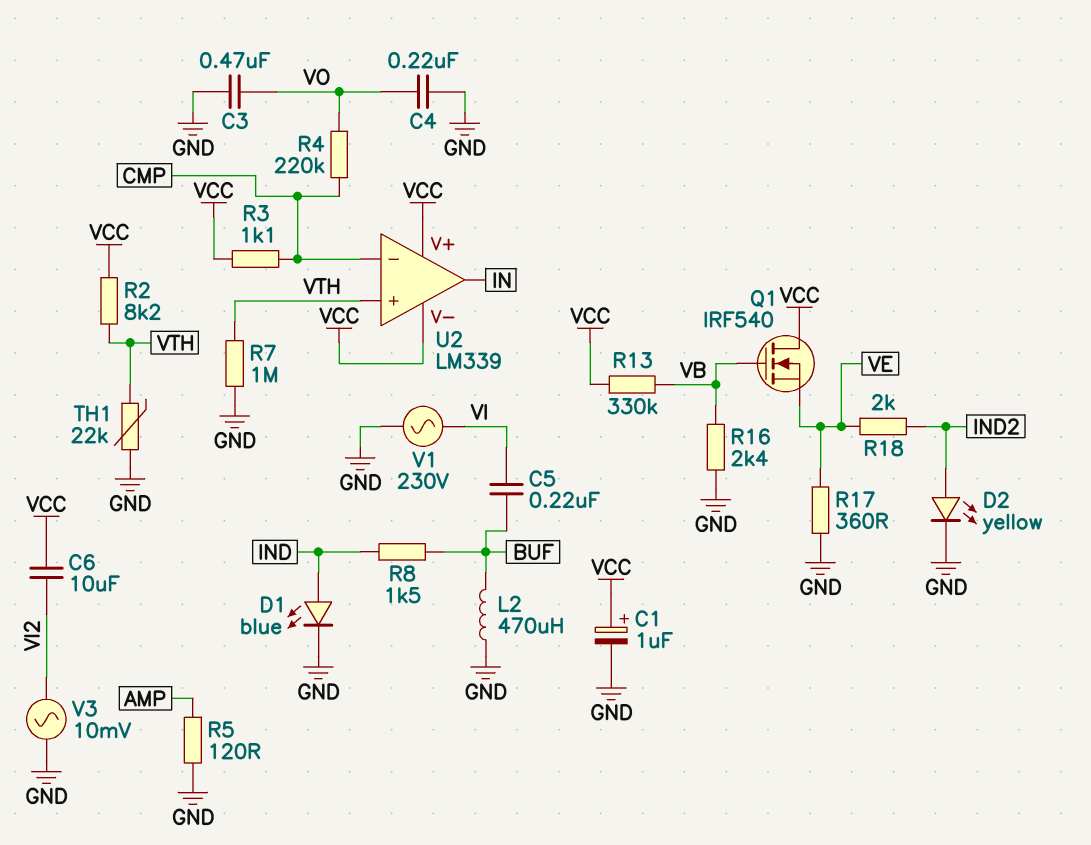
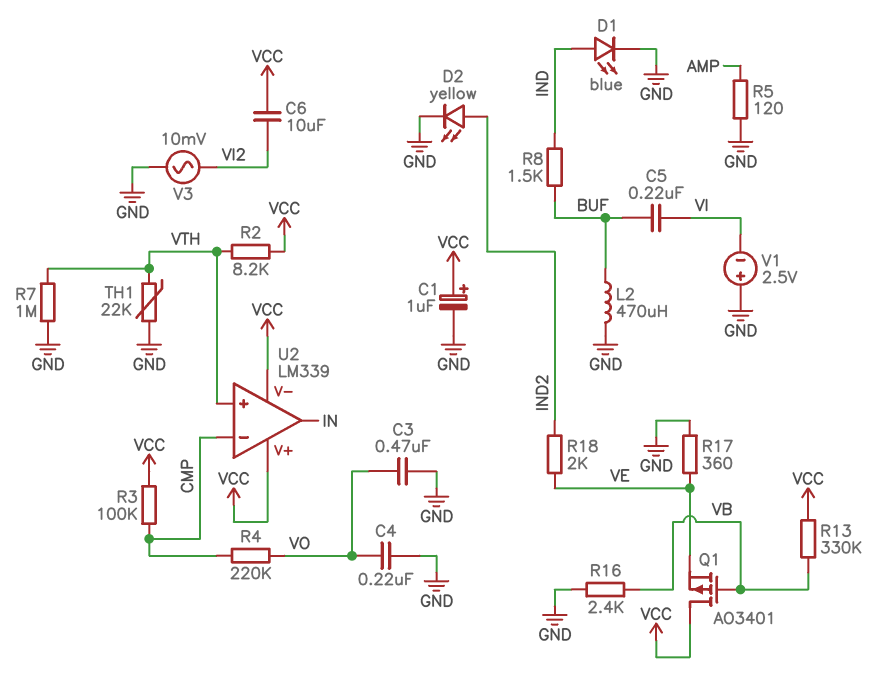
Q1: NMOS IRF540 (G VB, D VCC, S VE) -> PMOS AO3401 (G VB, D VCC, S VE)
R3: 1.1k (CMP, VCC) -> 100k (CMP, VCC)
V1: AC 230V (GND, VI) -> 2.5V (plus GND, minus VI)

